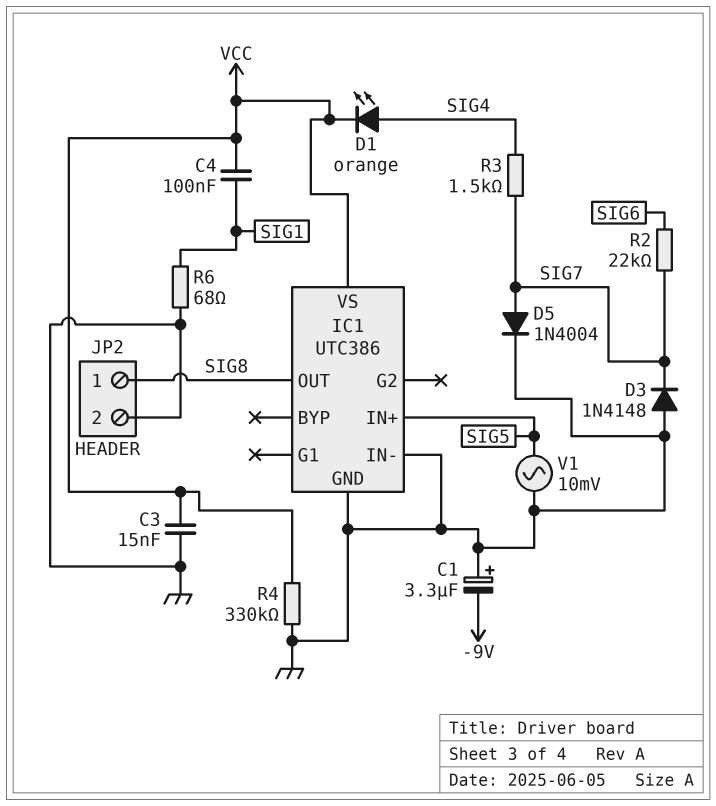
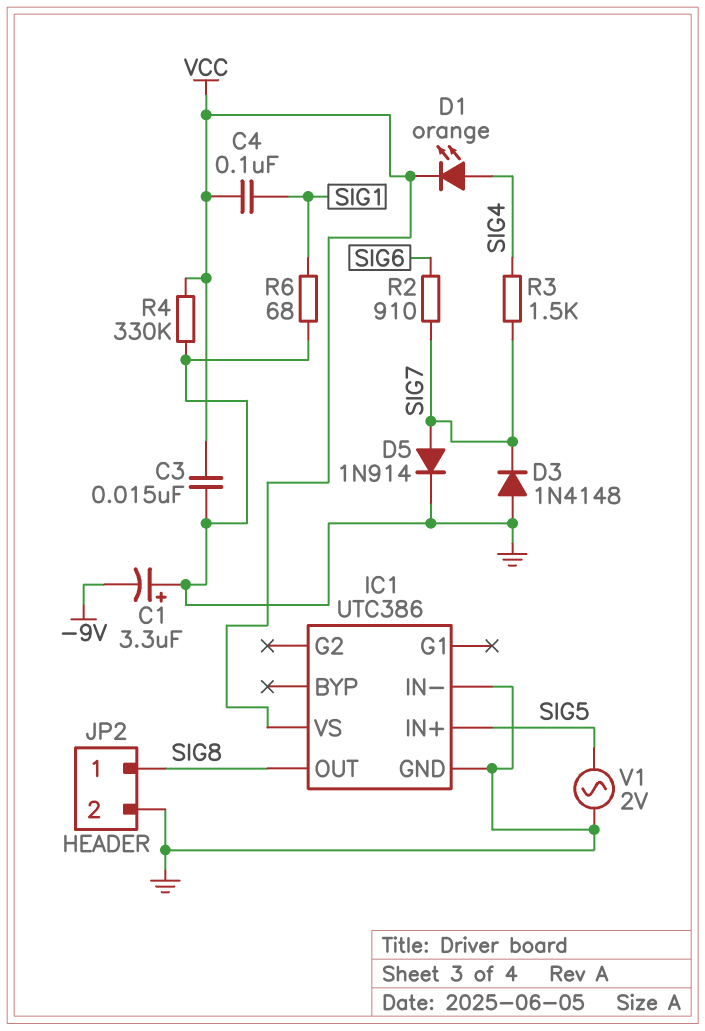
D5: diode 1N4004 (A SIG7, K GND) -> diode 1N914 (A SIG7, K GND)
R2: 22k (SIG6, SIG7) -> 910 (SIG6, SIG7)
V1: AC 10mV (GND, SIG5) -> AC 2V (GND, SIG5)

